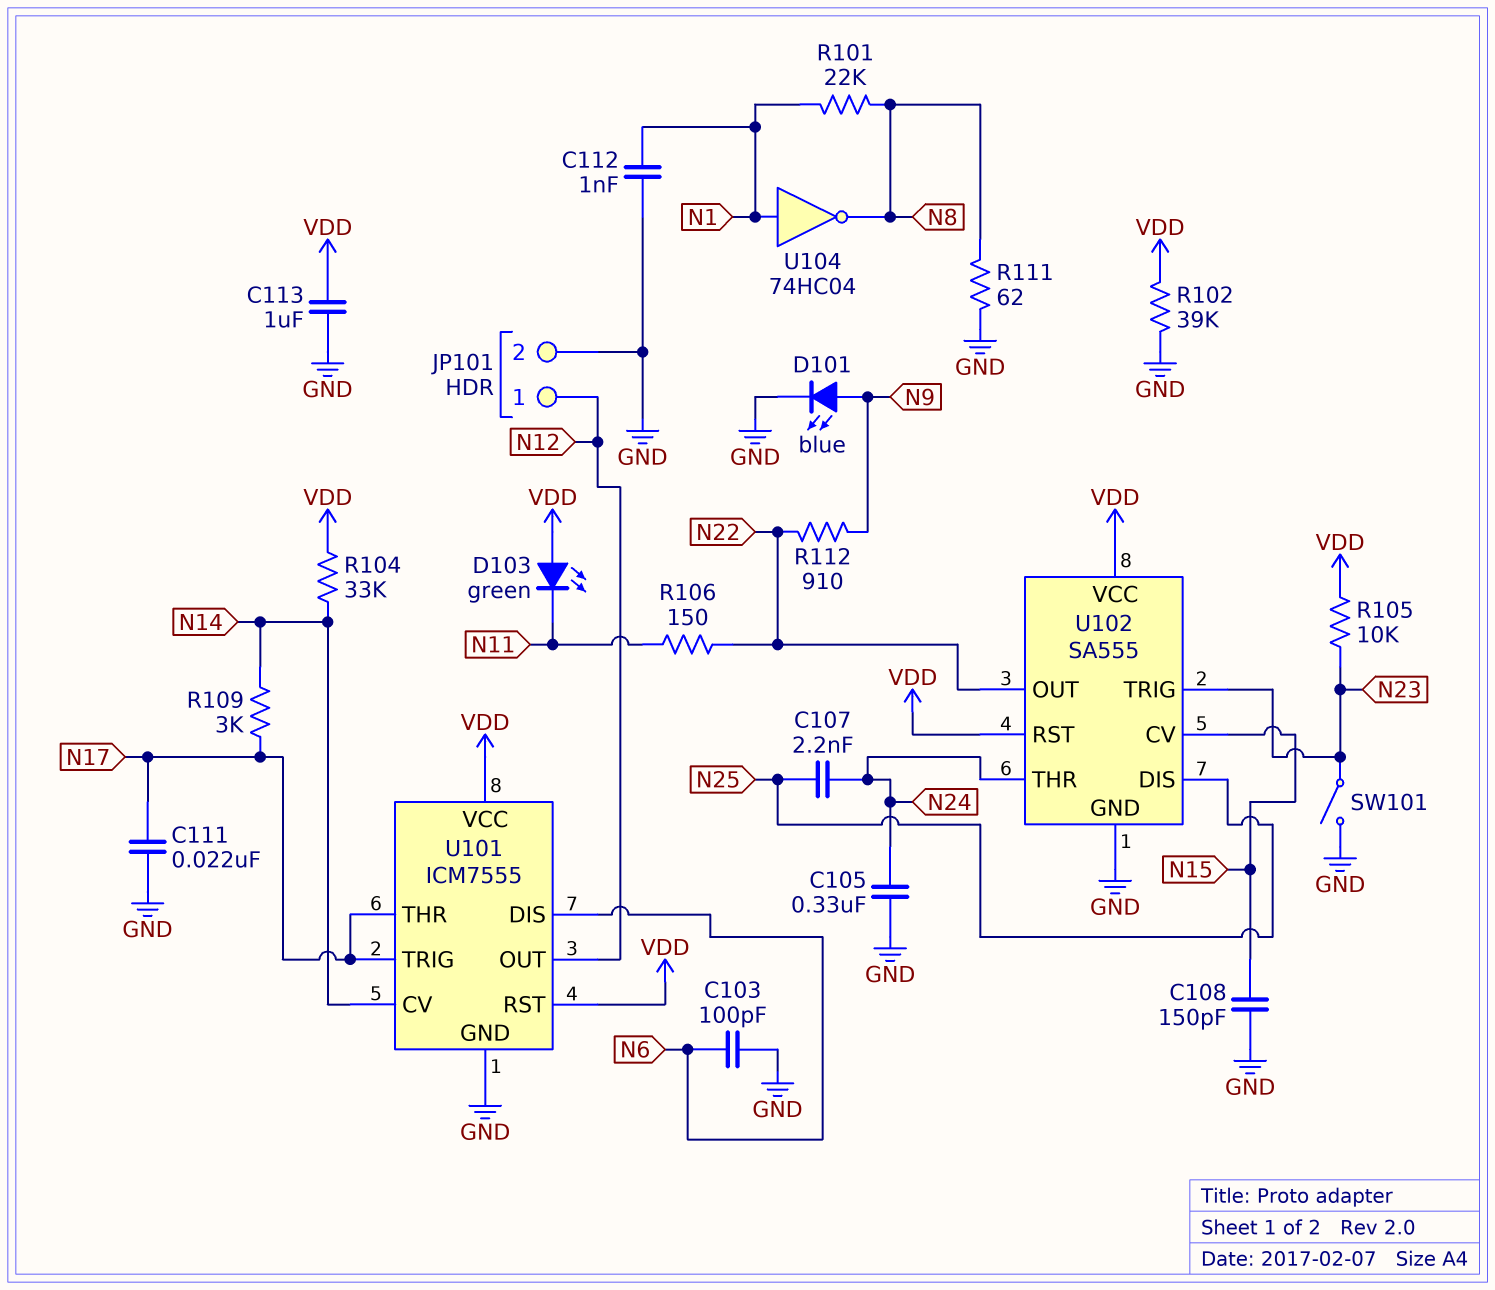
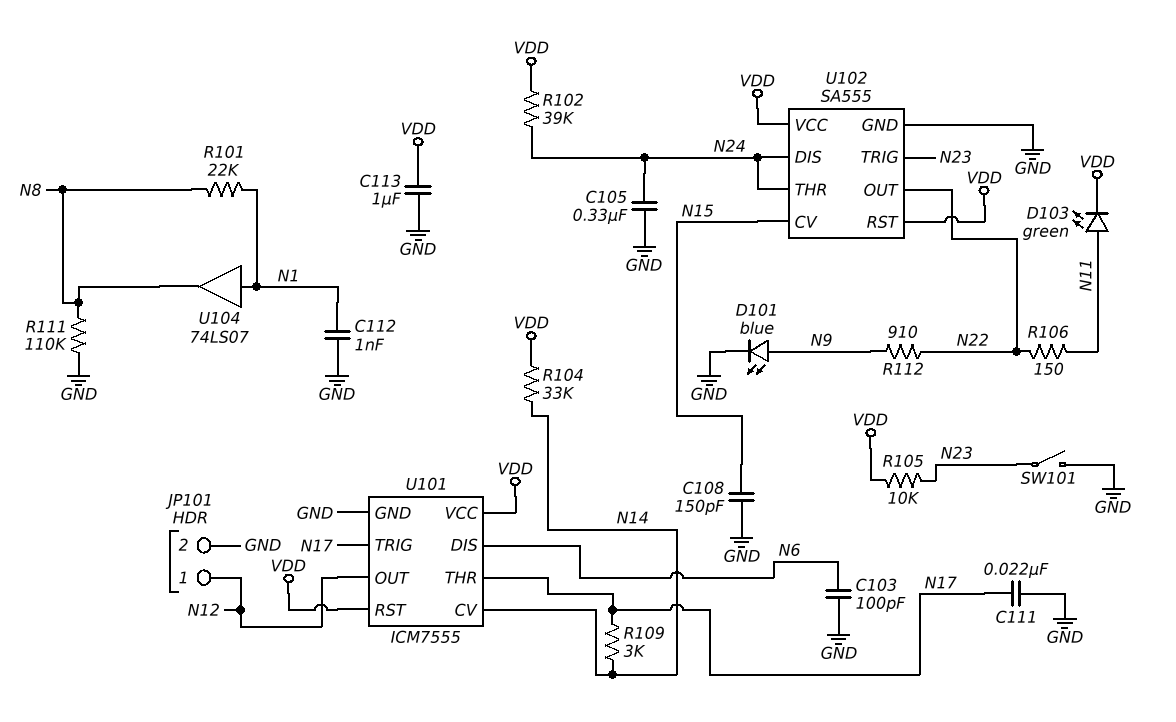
C107: 2.2nF (N24, N25) -> none
D103: LED green (A VDD, K N11) -> LED green (A N11, K VDD)
R102: 39k (GND, VDD) -> 39k (N24, VDD)
R111: 62 (GND, N8) -> 110k (GND, N8)
U102 pin DIS: N25 -> N24
U104: NOT 74HC04 (in N1, out N8) -> buffer 74LS07 (in N1, out N8)

